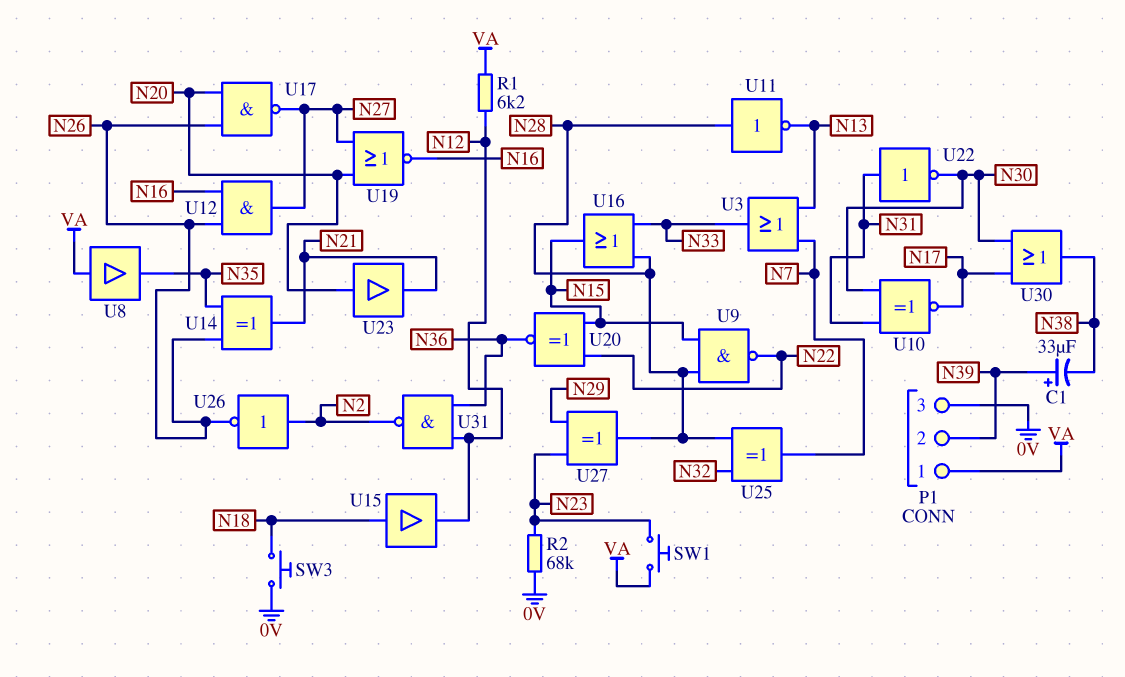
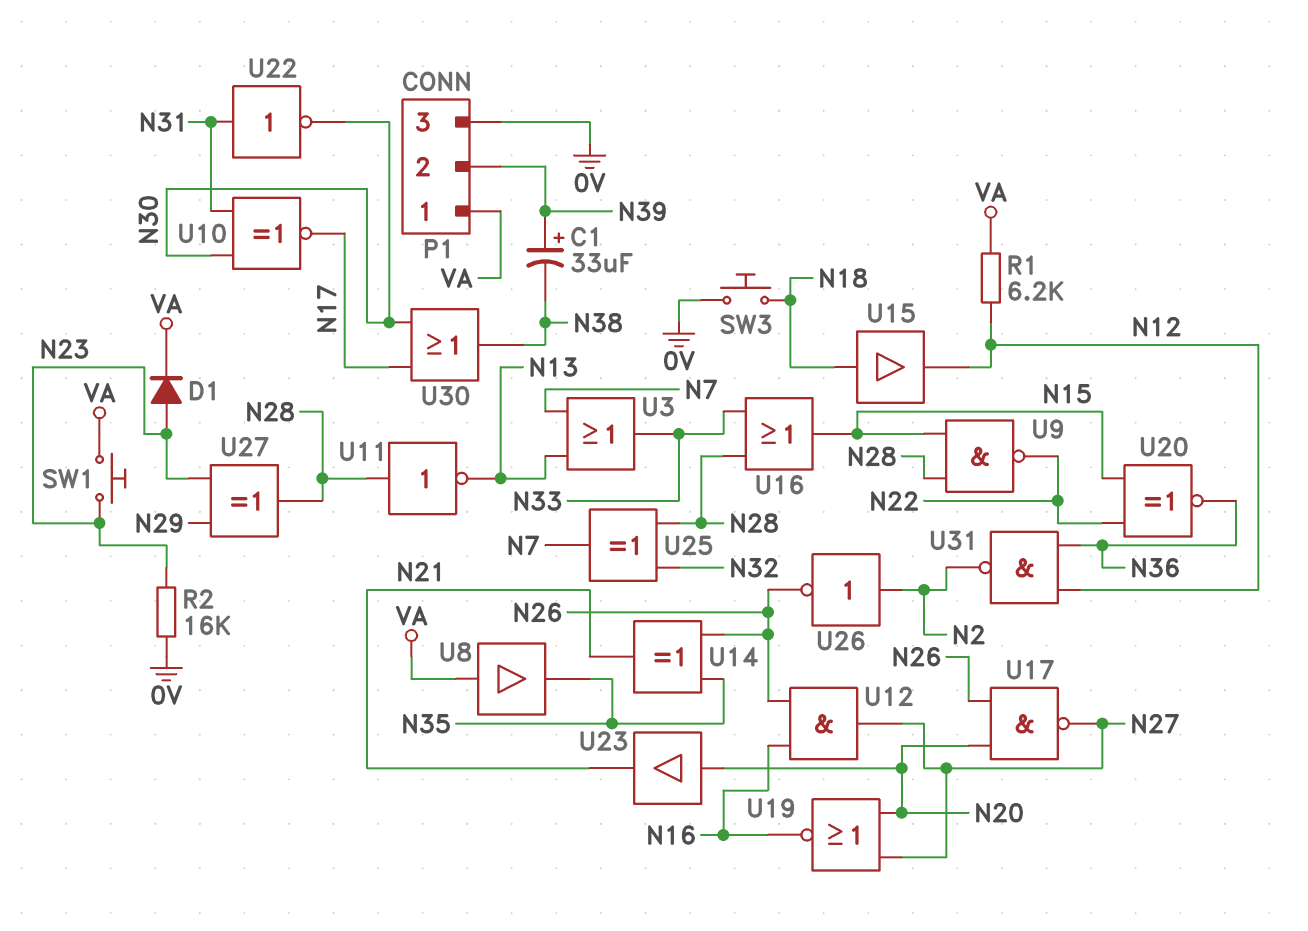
D1: none -> diode (A N23, K VA)
R2: 68k (0V, N23) -> 16k (0V, N23)

